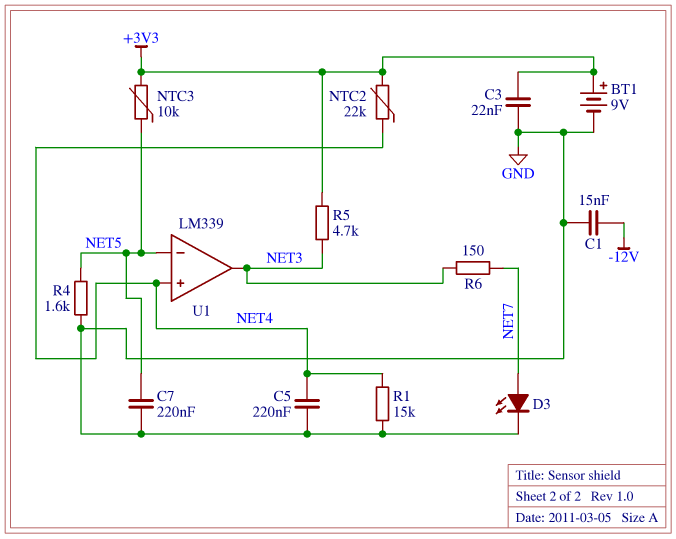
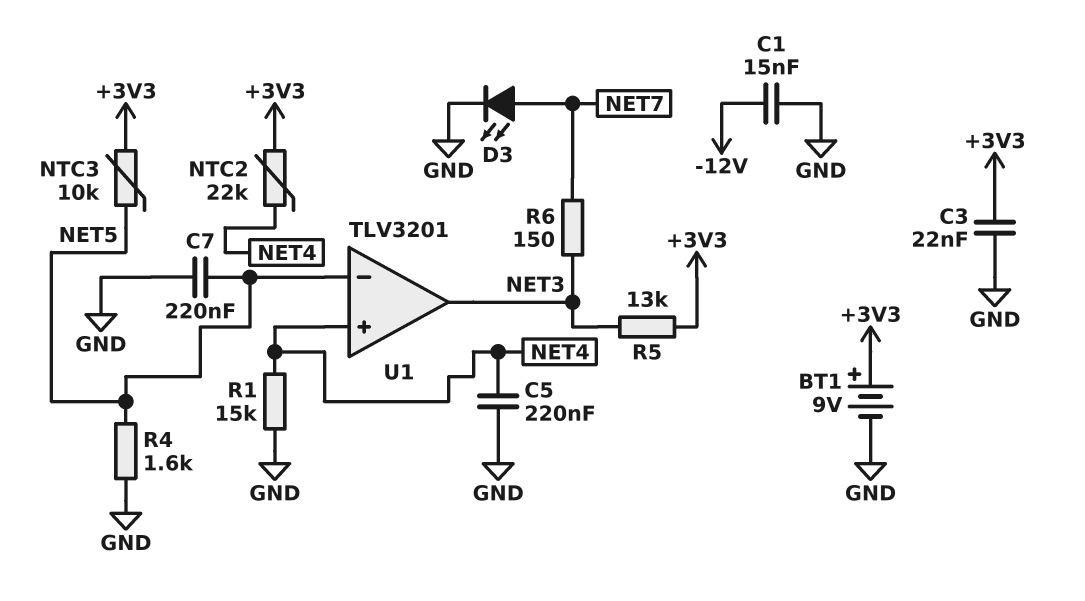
R5: 4.7k (+3V3, NET3) -> 13k (+3V3, NET3)
U1: LM339 -> TLV3201

